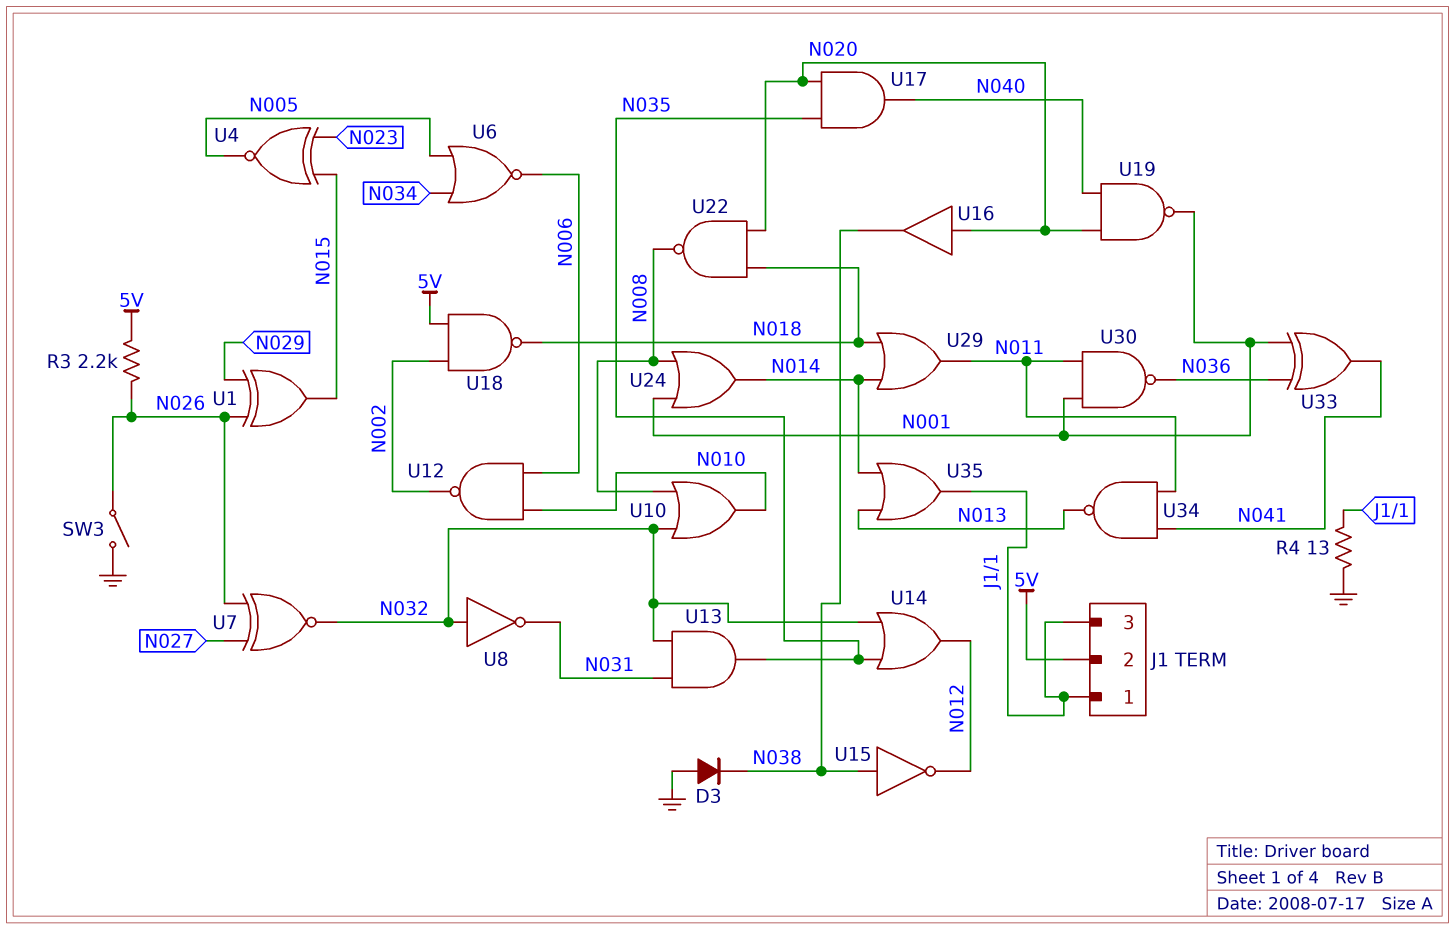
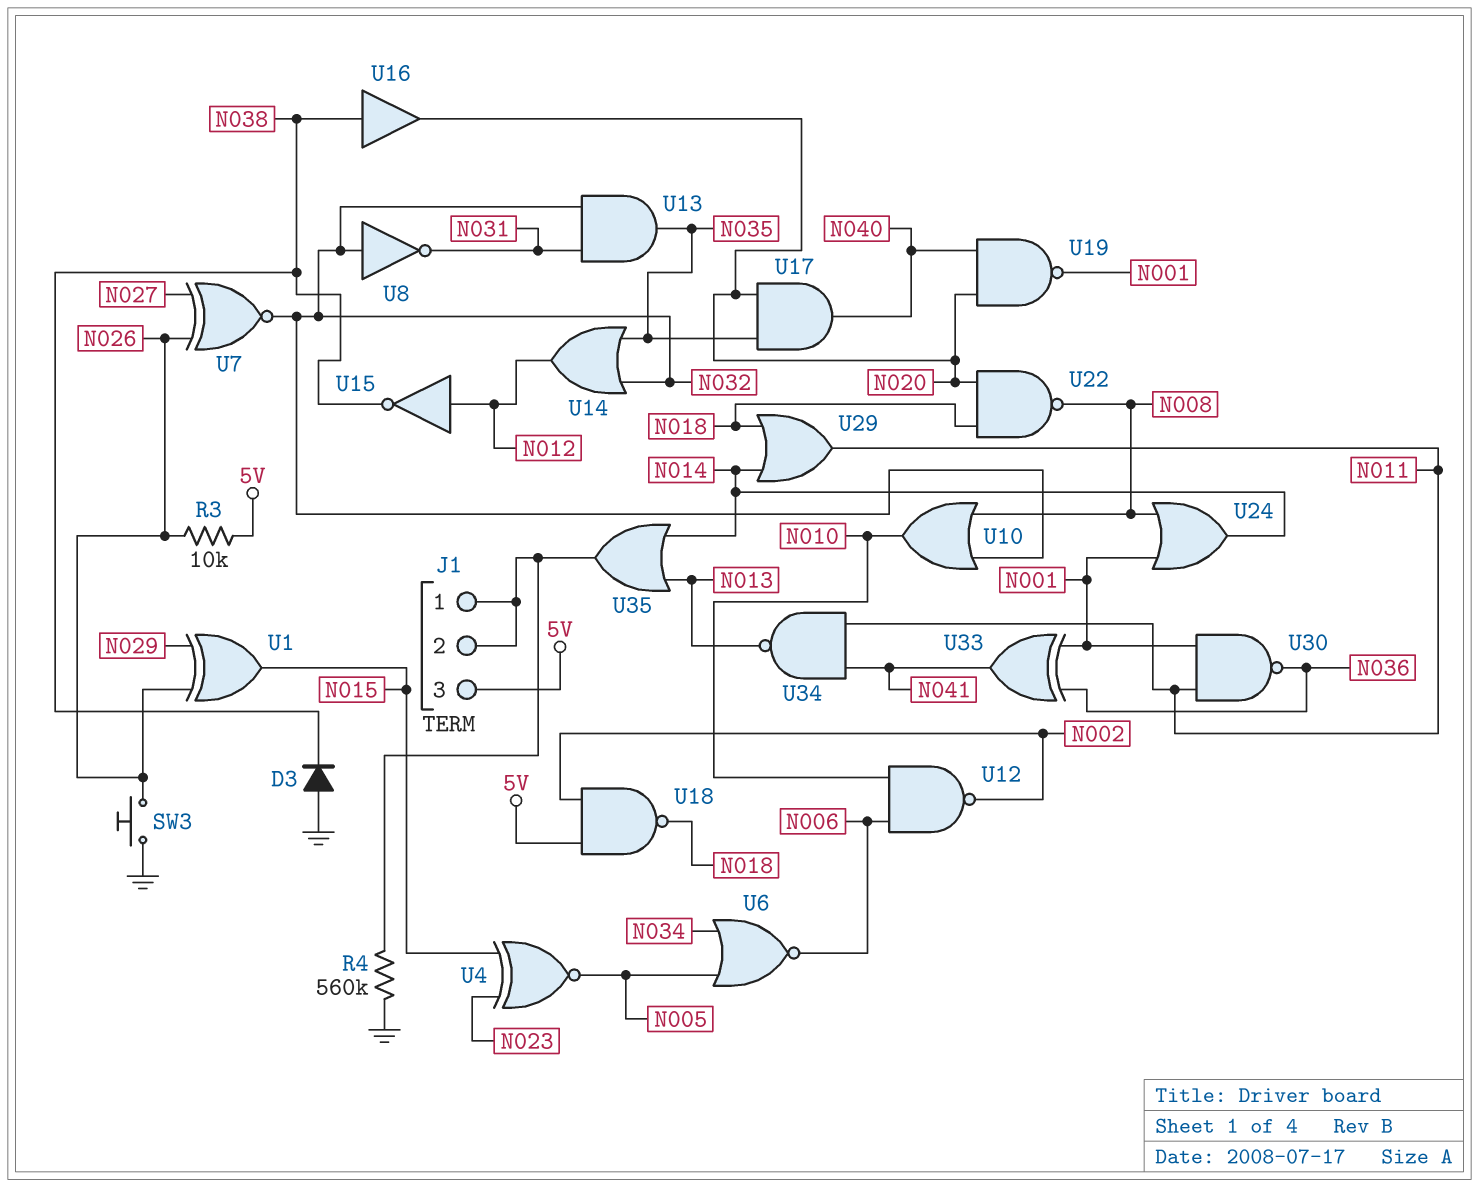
J1 pin 2: 5V -> J1/1
J1 pin 3: J1/1 -> 5V
R3: 2.2k (5V, N026) -> 10k (5V, N026)
R4: 13 (GND, J1/1) -> 560k (GND, J1/1)
SW3: switch (GND, N026) -> button (GND, N026)
U15: NOT (in N038, out N012) -> NOT (in N012, out N038)
U16: buffer (in N020, out N038) -> buffer (in N038, out N020)

